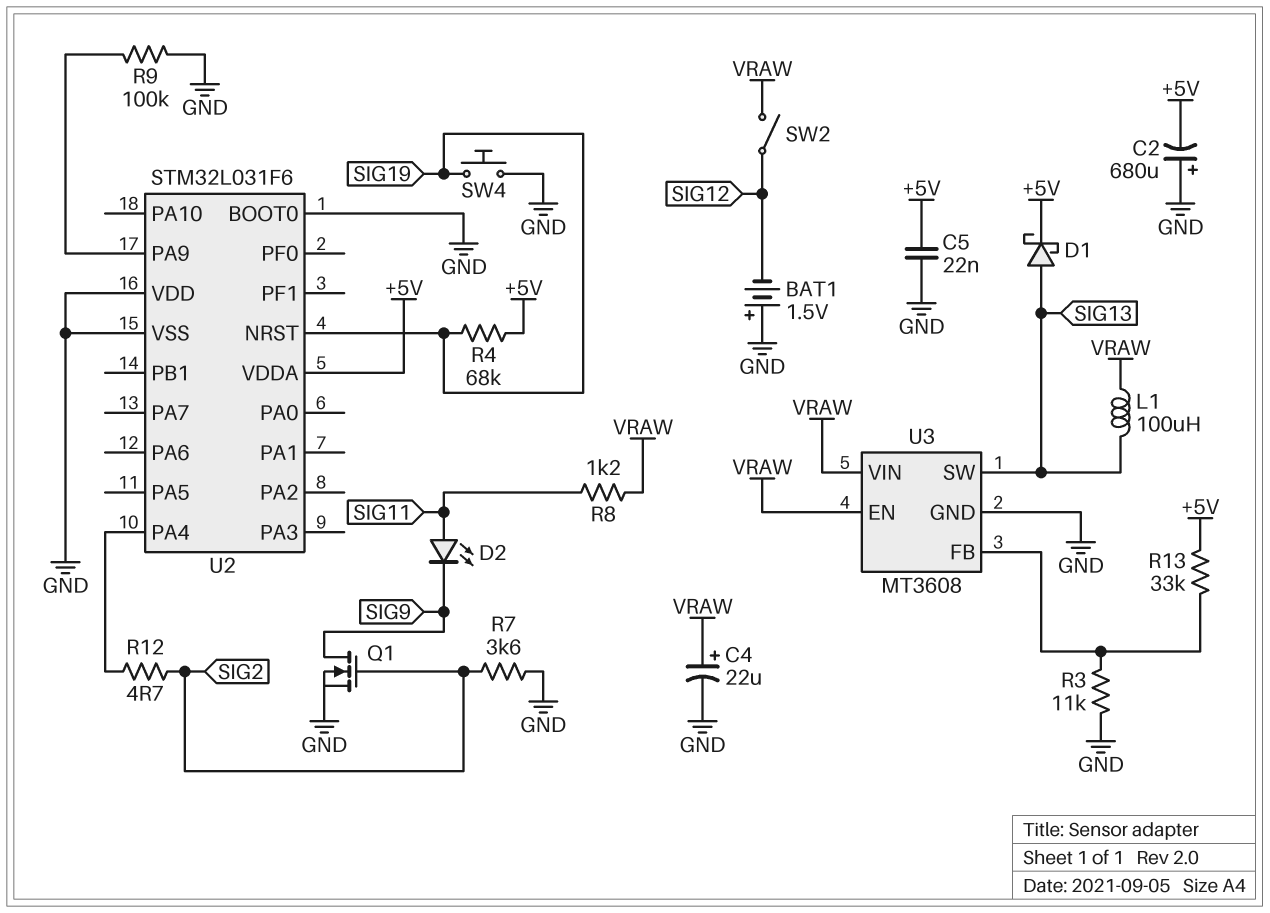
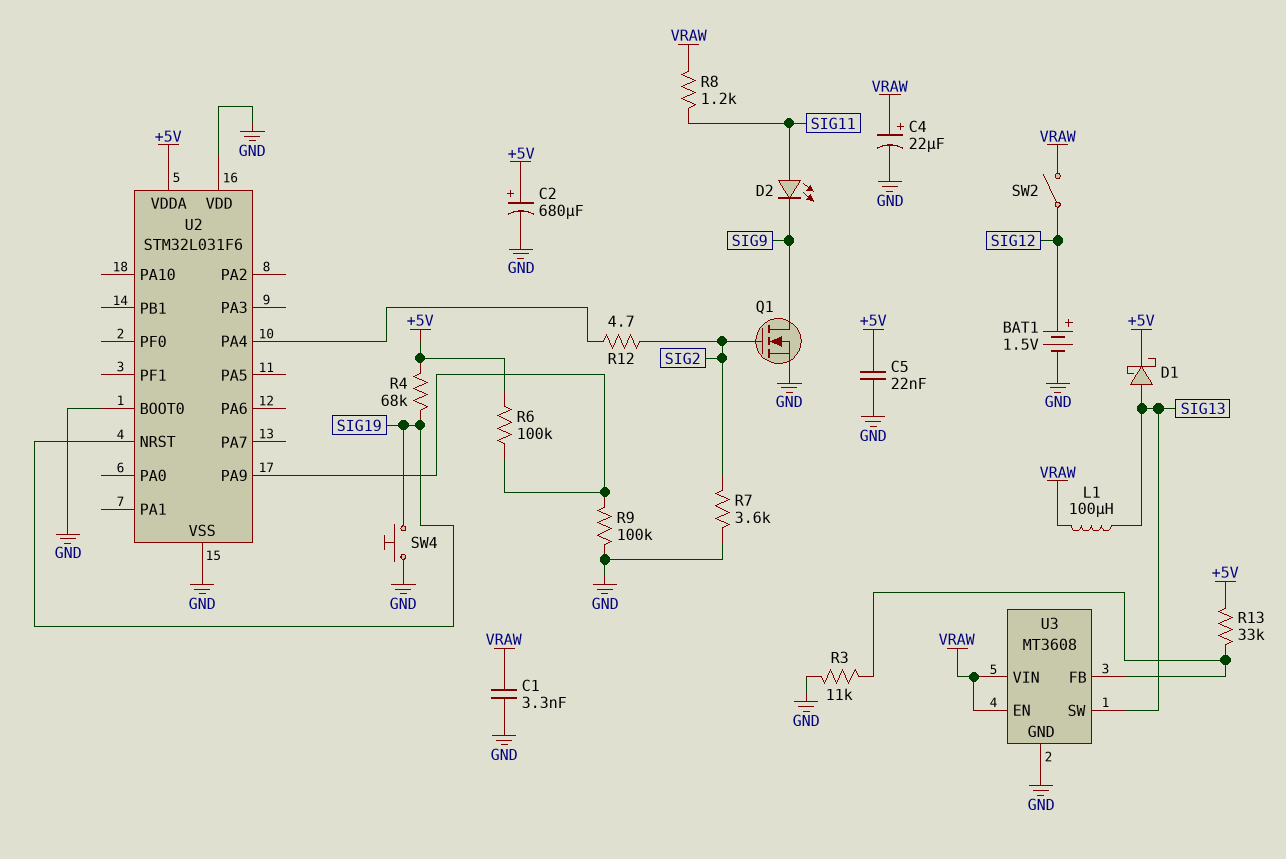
BAT1: 1.5V (plus GND, minus SIG12) -> 1.5V (plus SIG12, minus GND)
C1: none -> 3.3nF (GND, VRAW)
C2: 680uF (plus GND, minus +5V) -> 680uF (plus +5V, minus GND)
R6: none -> 100k (+5V, U2/PA9)

